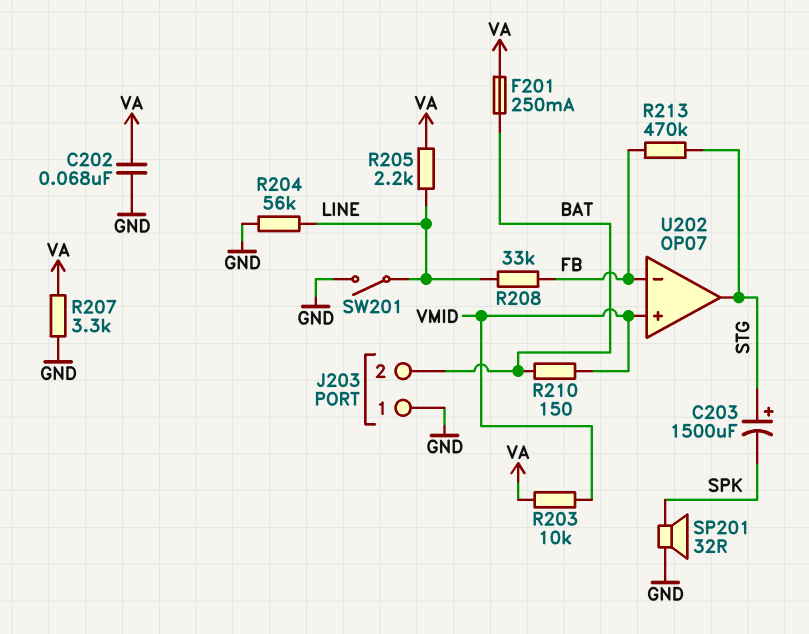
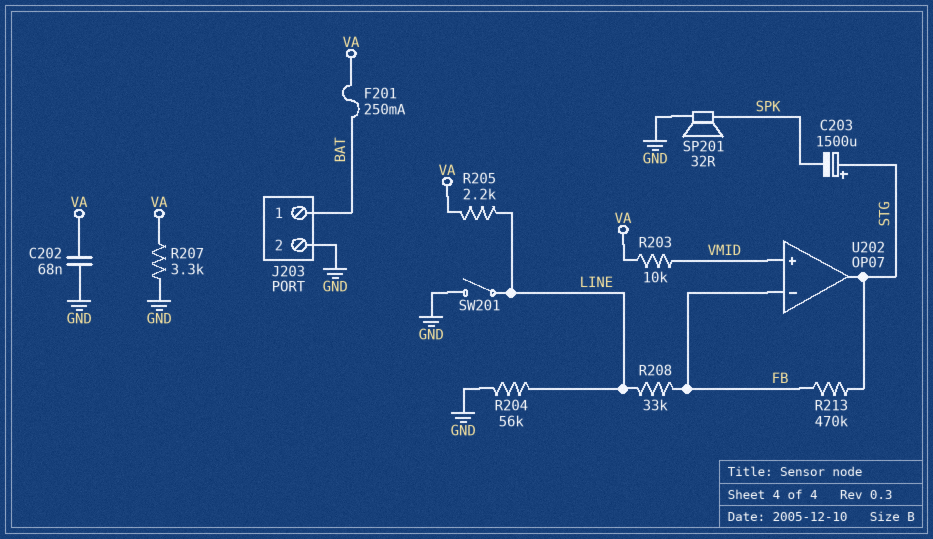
J203 pin 1: GND -> BAT
J203 pin 2: BAT -> GND
R210: 150 (BAT, VMID) -> none

